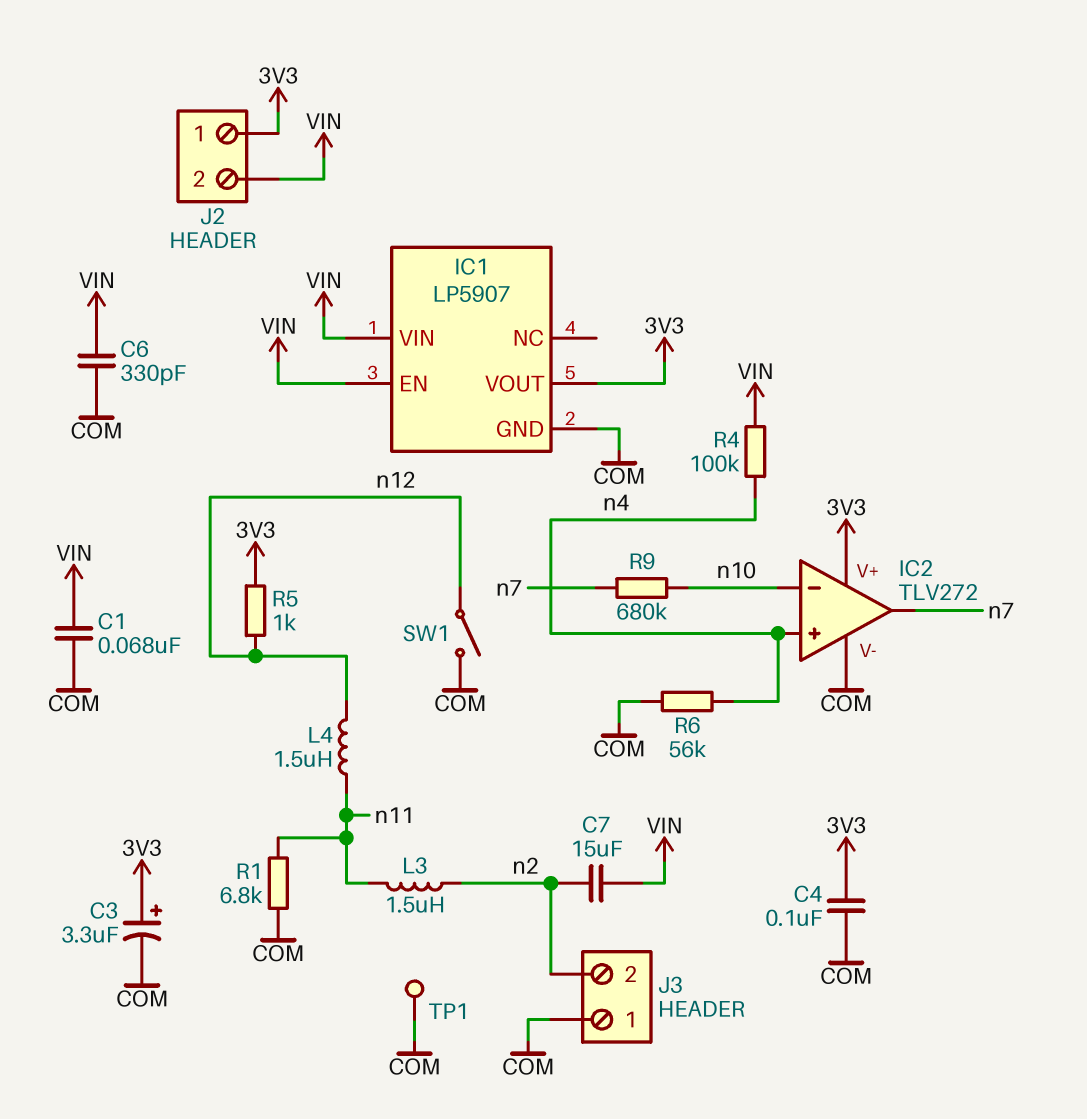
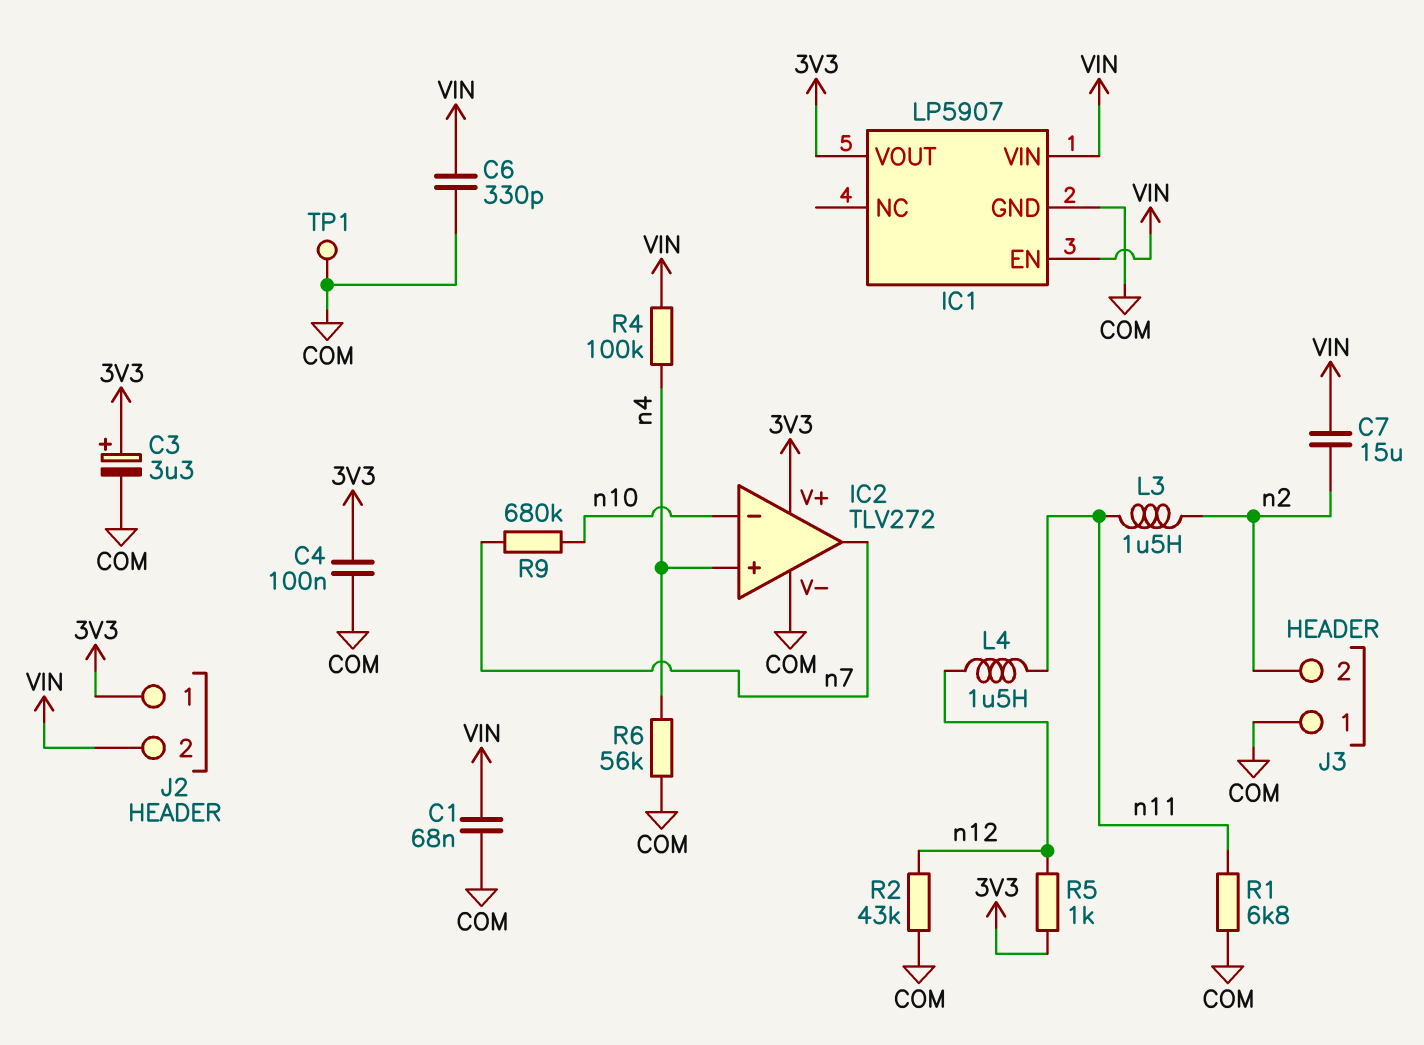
R2: none -> 43k (COM, n12)
SW1: switch (COM, n12) -> none

